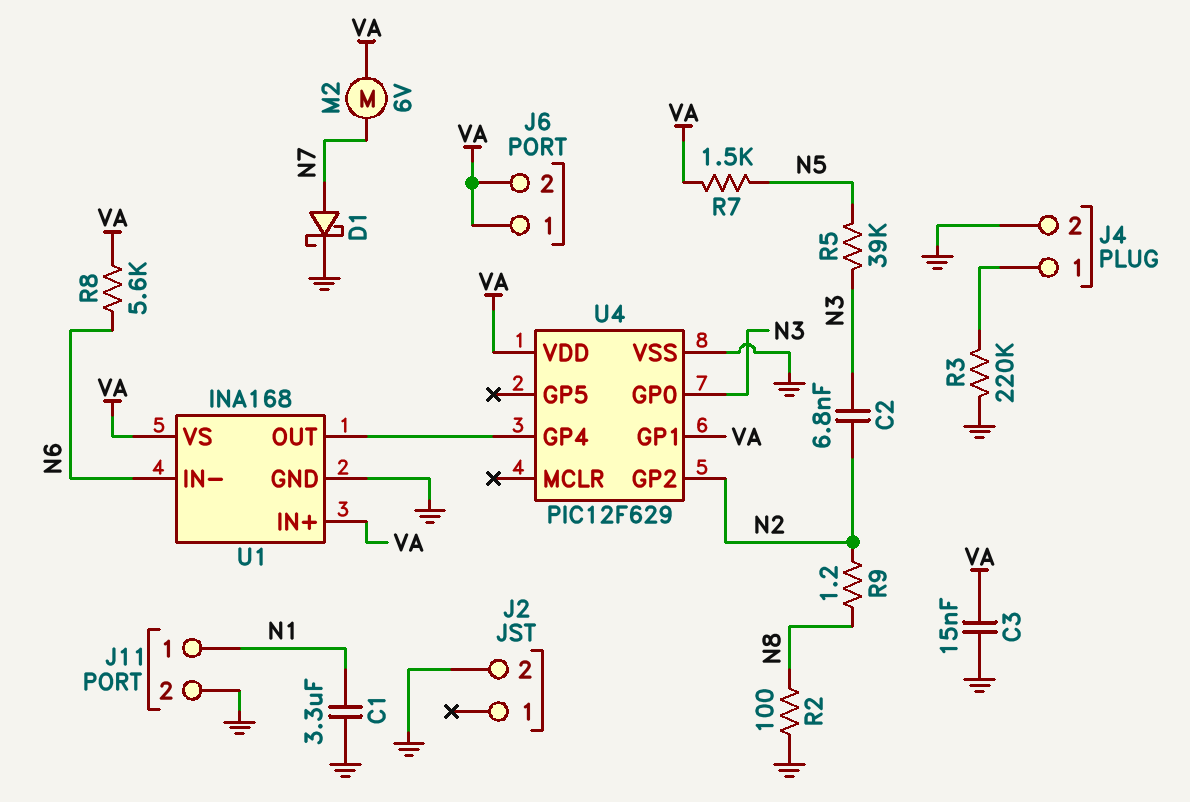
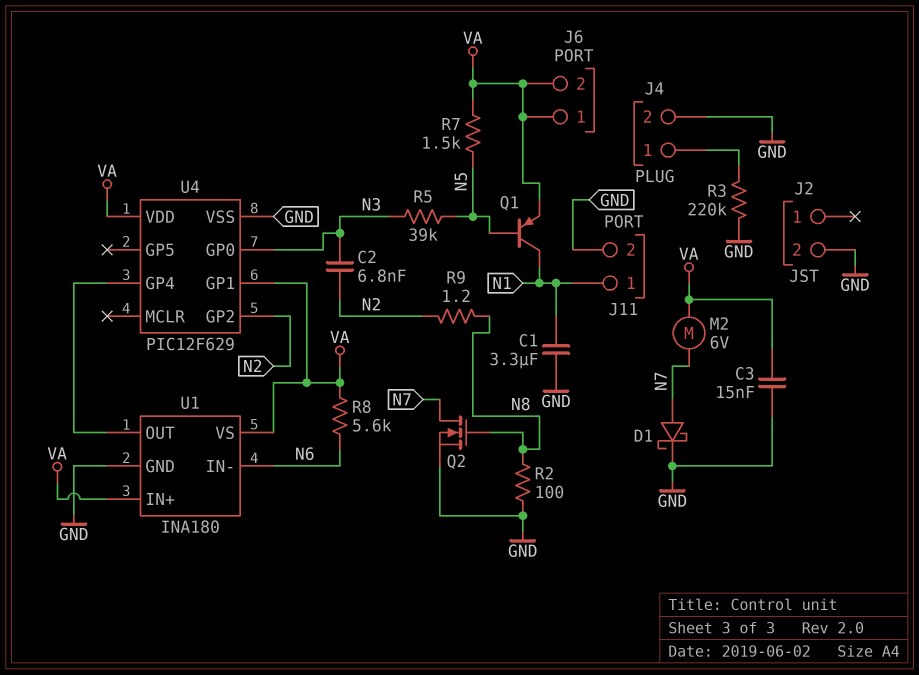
Q1: none -> PNP (B N5, C N1, E VA)
Q2: none -> NMOS (G N8, D N7, S GND)
U1: INA168 -> INA180

